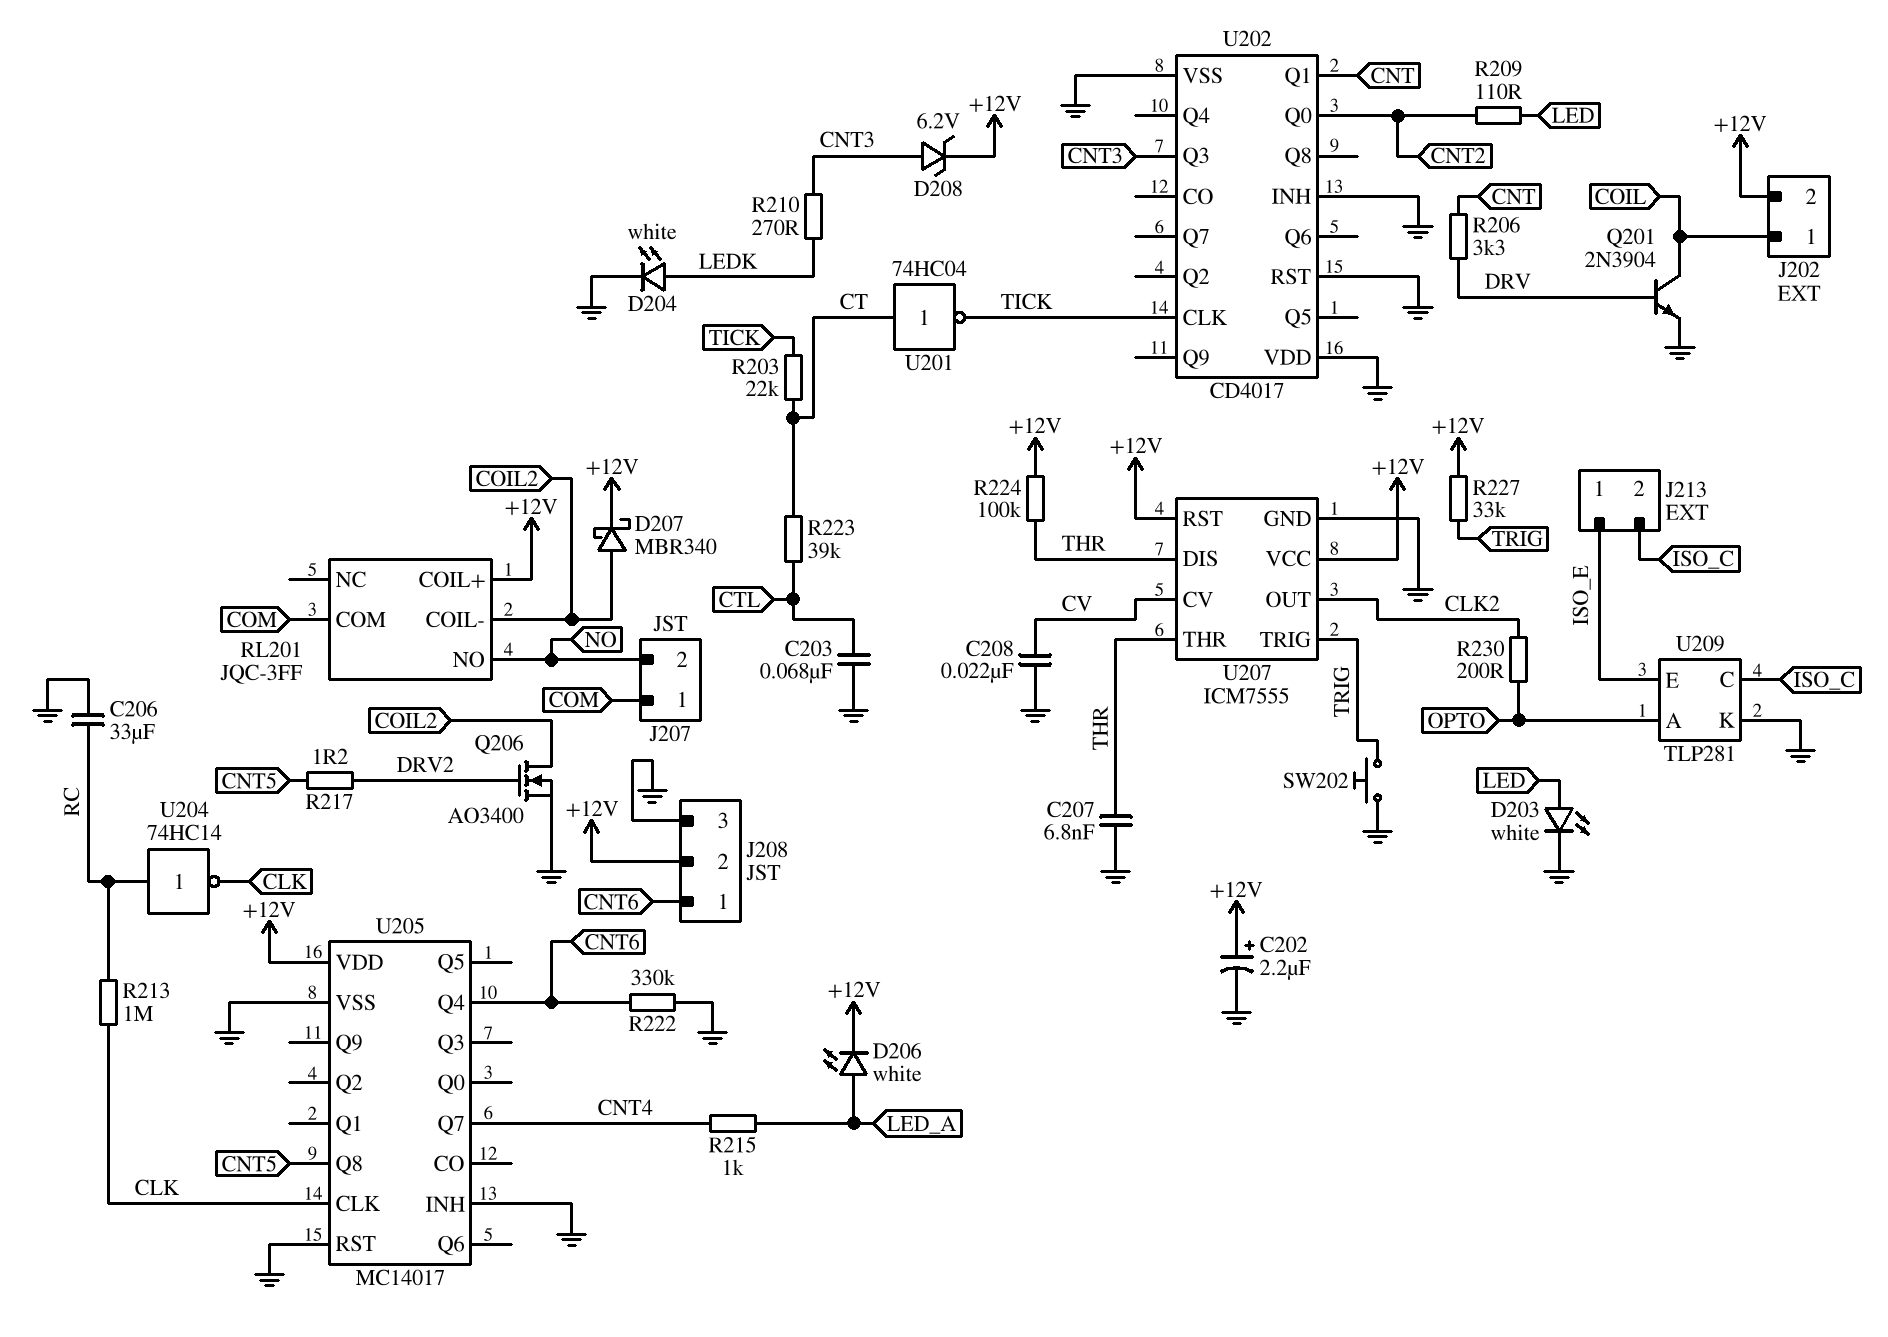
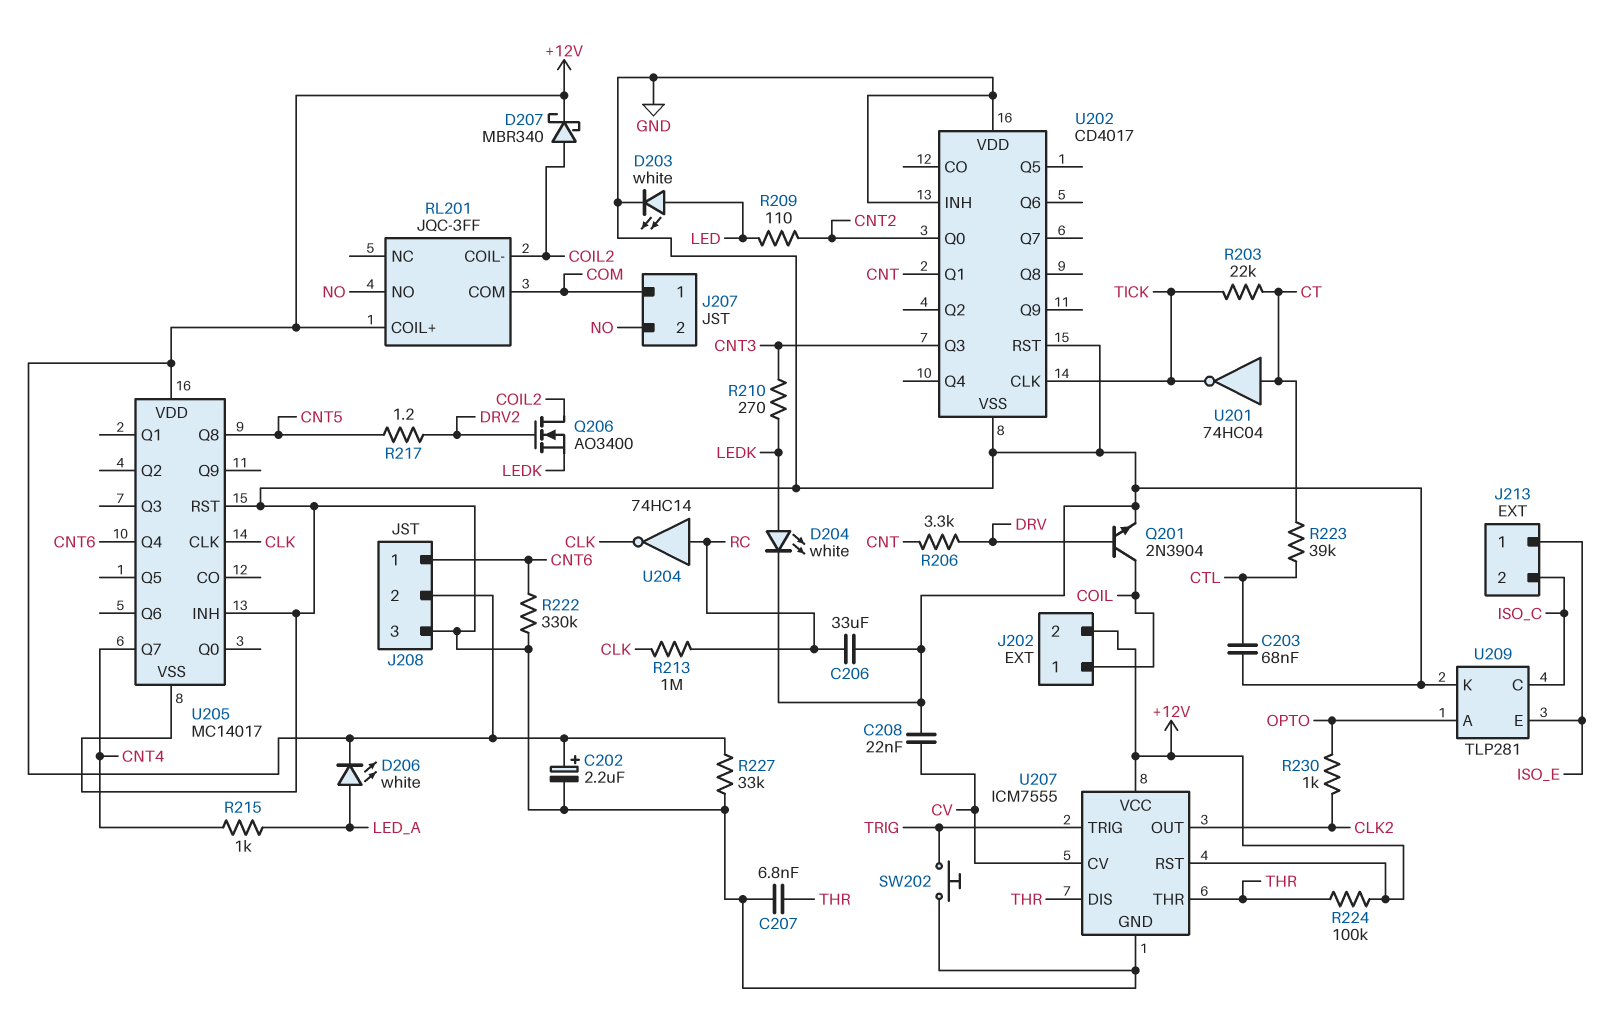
D208: zener 6.2V (A CNT3, K +12V) -> none
Q206: NMOS AO3400 (G DRV2, D COIL2, S GND) -> NMOS AO3400 (G DRV2, D COIL2, S LEDK)
R227: 33k (+12V, TRIG) -> 33k (+12V, GND)
R230: 200 (CLK2, OPTO) -> 1k (CLK2, OPTO)

